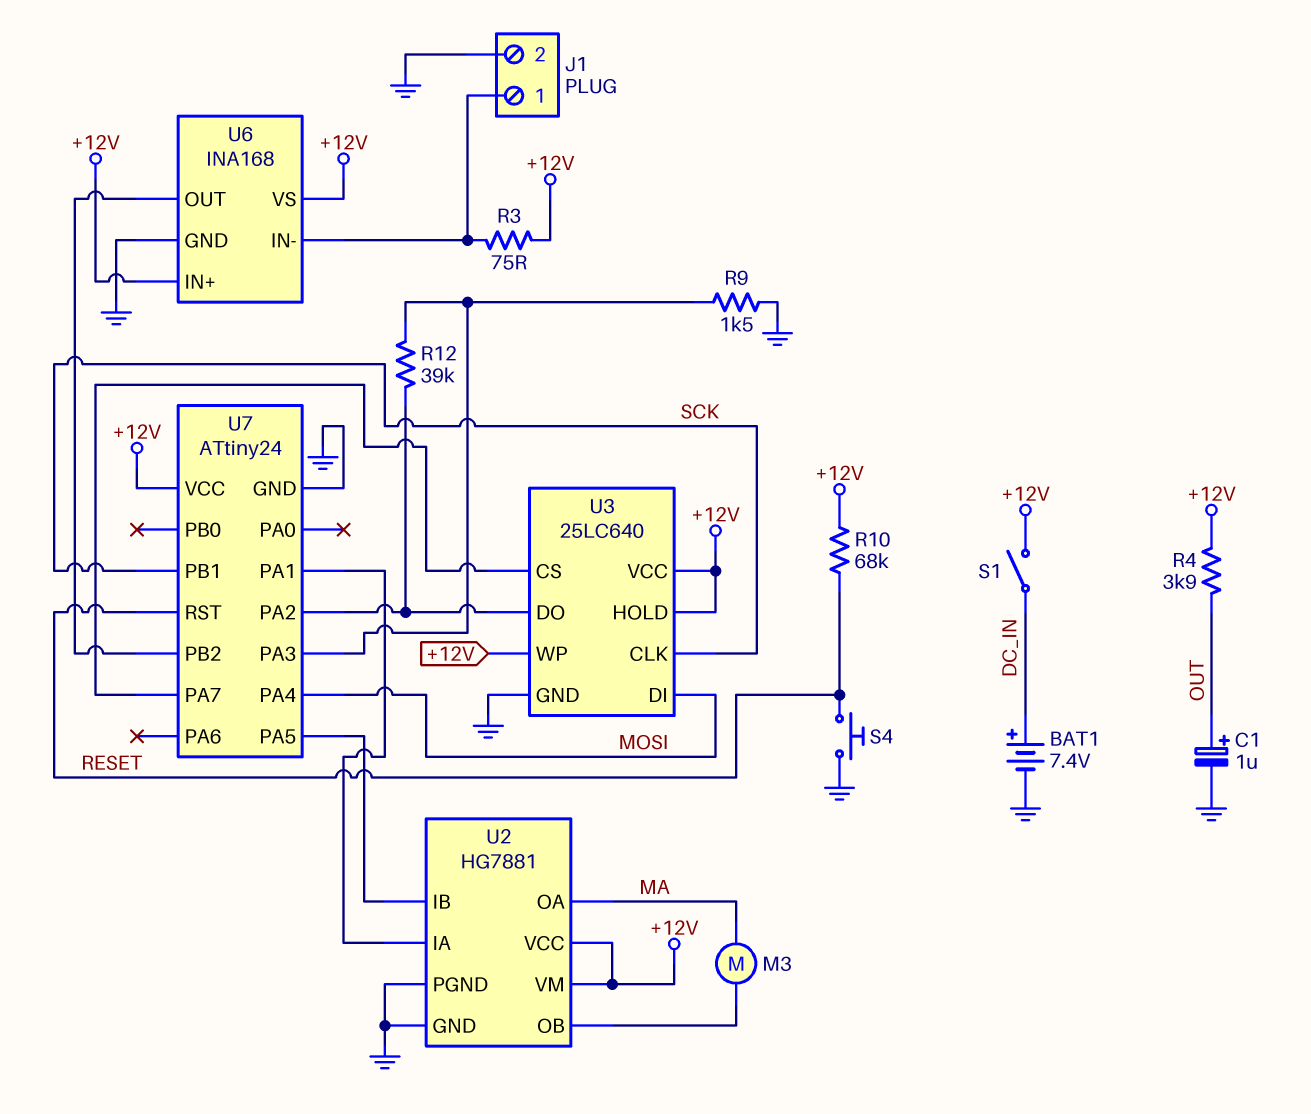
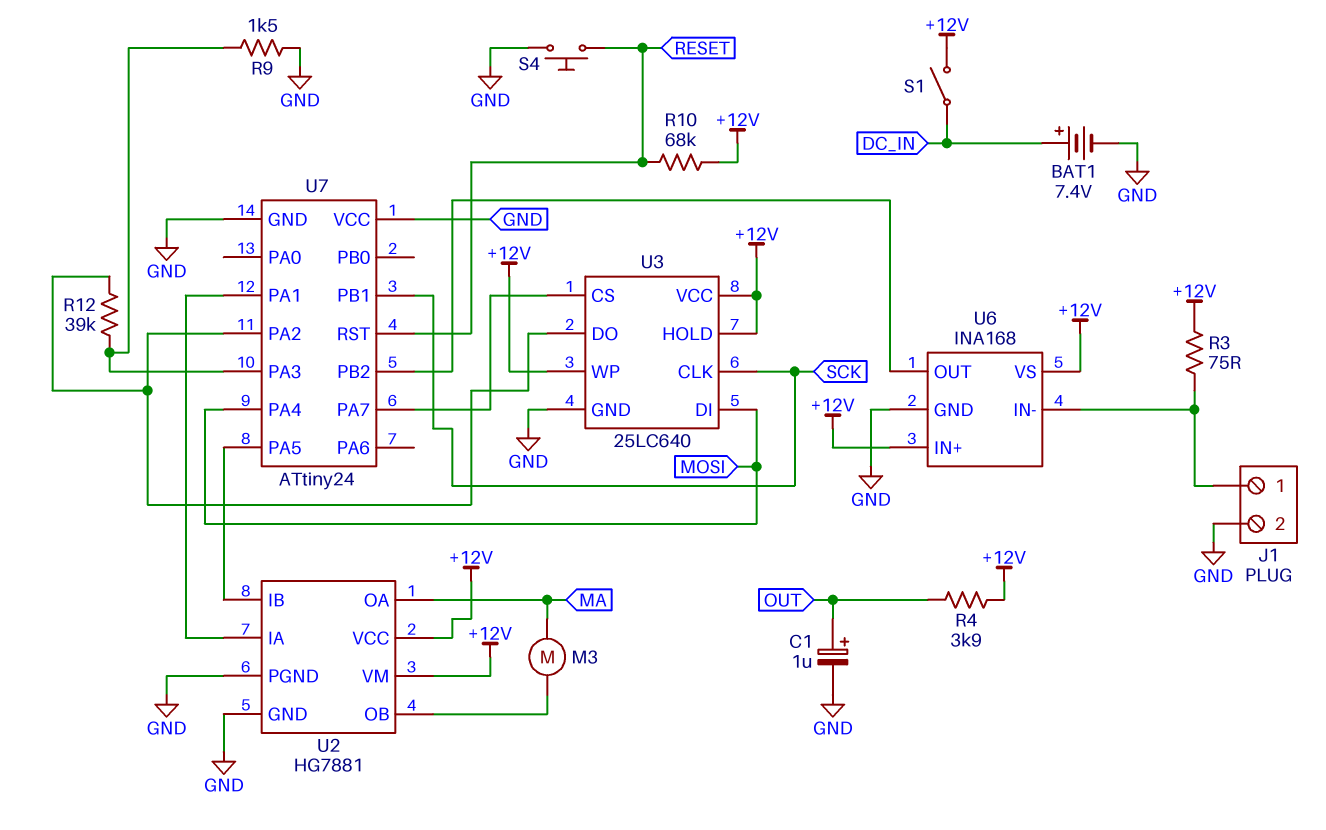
U7 pin VCC: +12V -> GND

